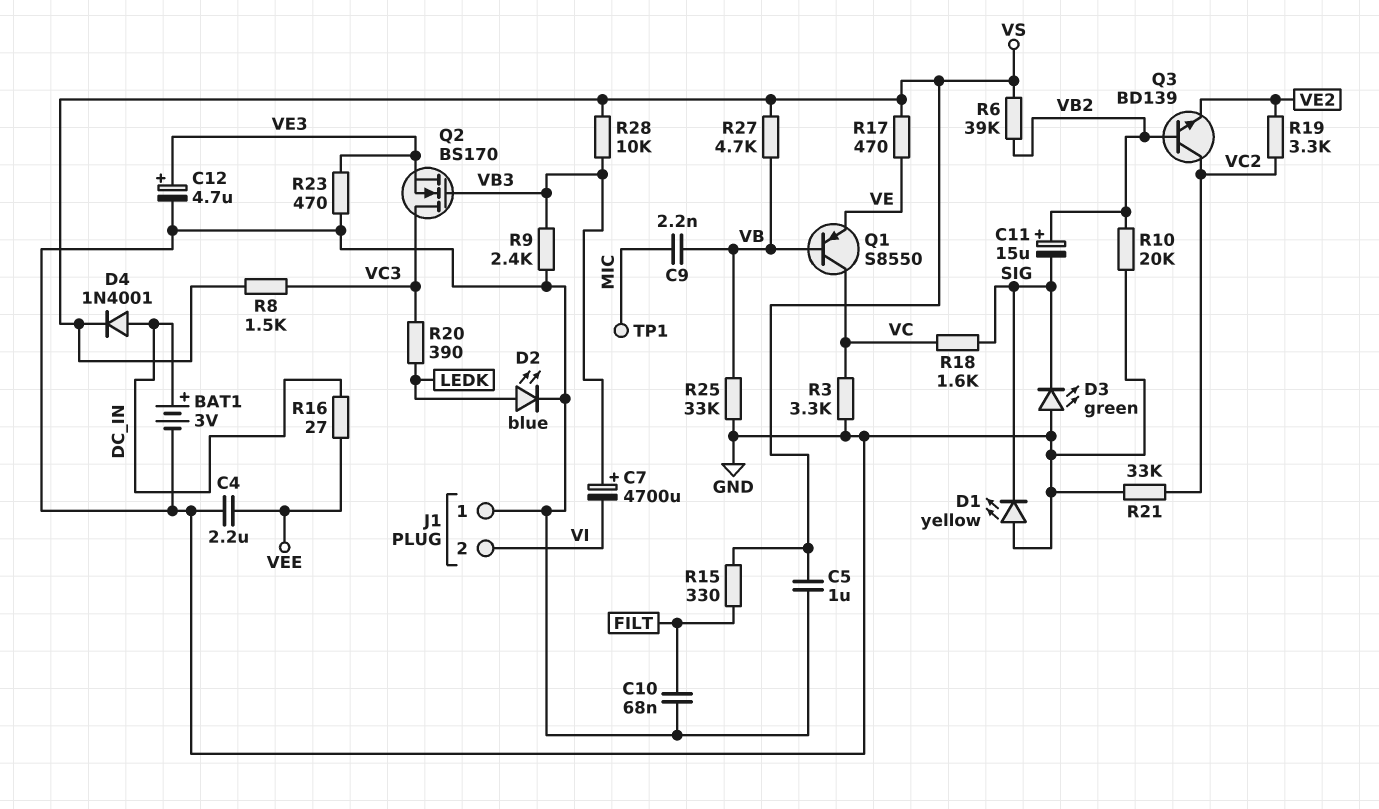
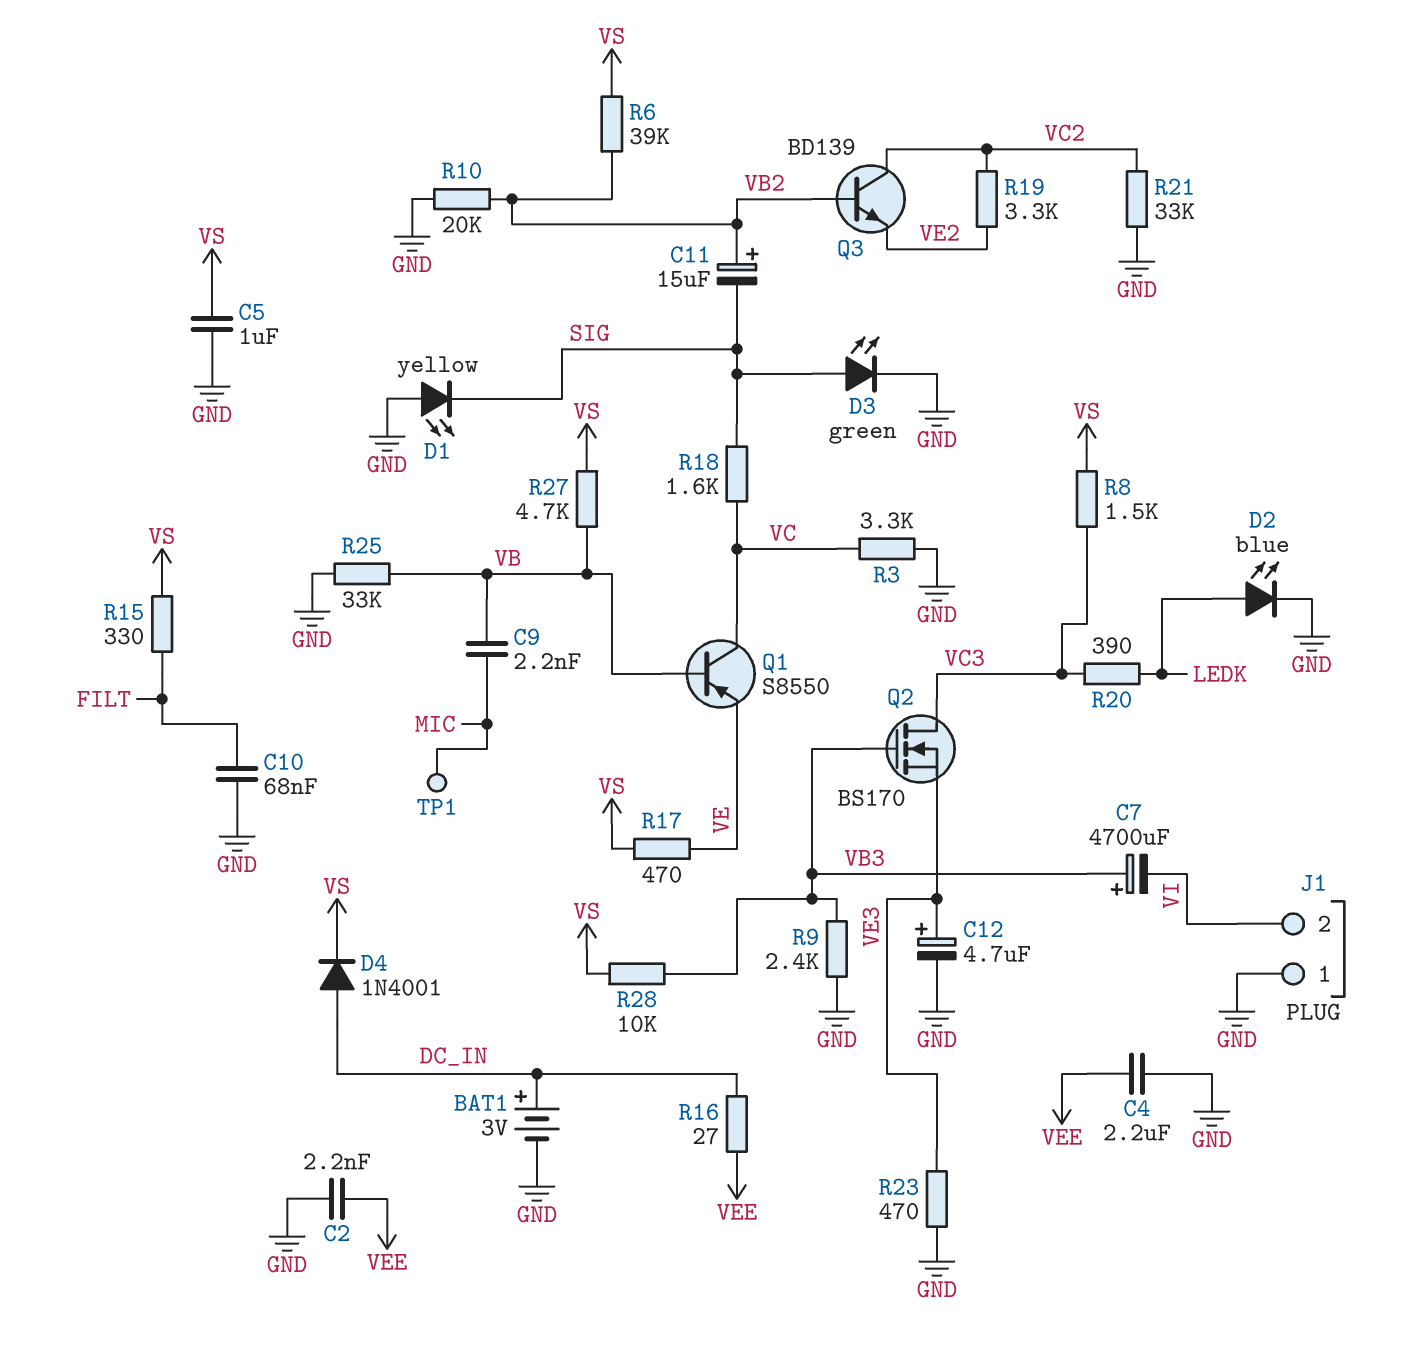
C2: none -> 2.2nF (GND, VEE)
D3: LED green (A GND, K SIG) -> LED green (A SIG, K GND)

